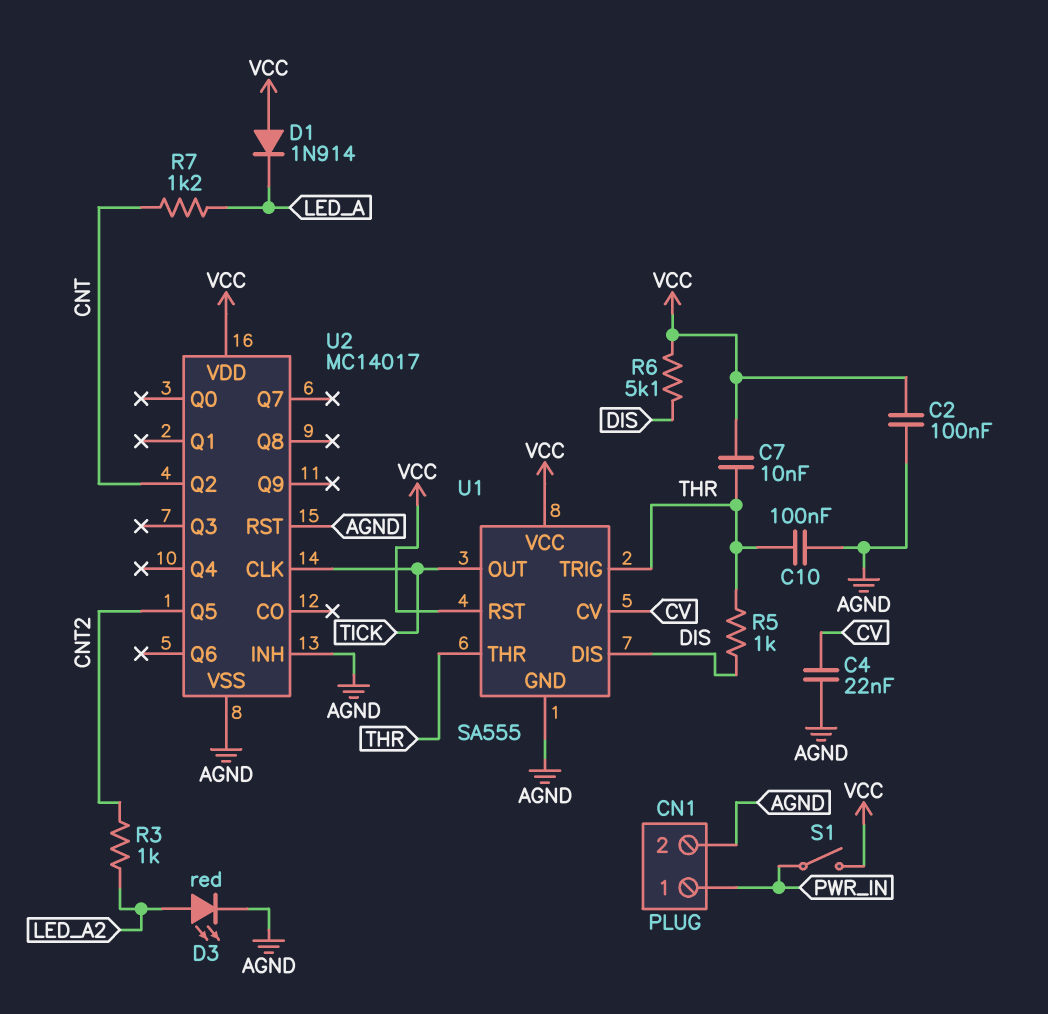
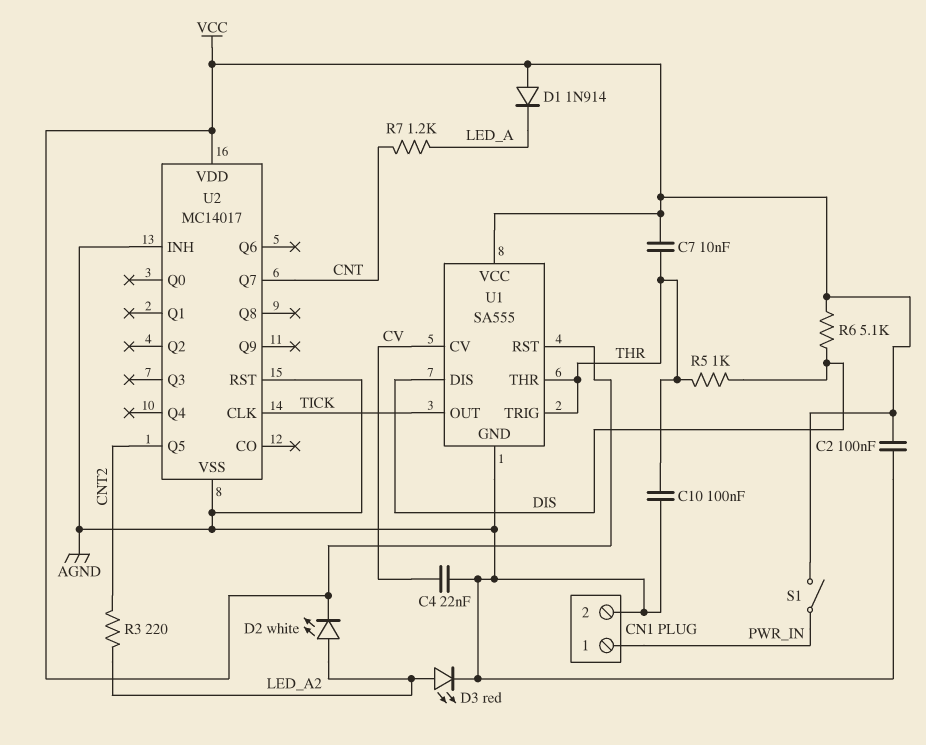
D2: none -> LED white (A LED_A2, K VCC)
R3: 1k (CNT2, LED_A2) -> 220 (CNT2, LED_A2)
U2 pin Q2: CNT -> none
U2 pin Q7: none -> CNT

